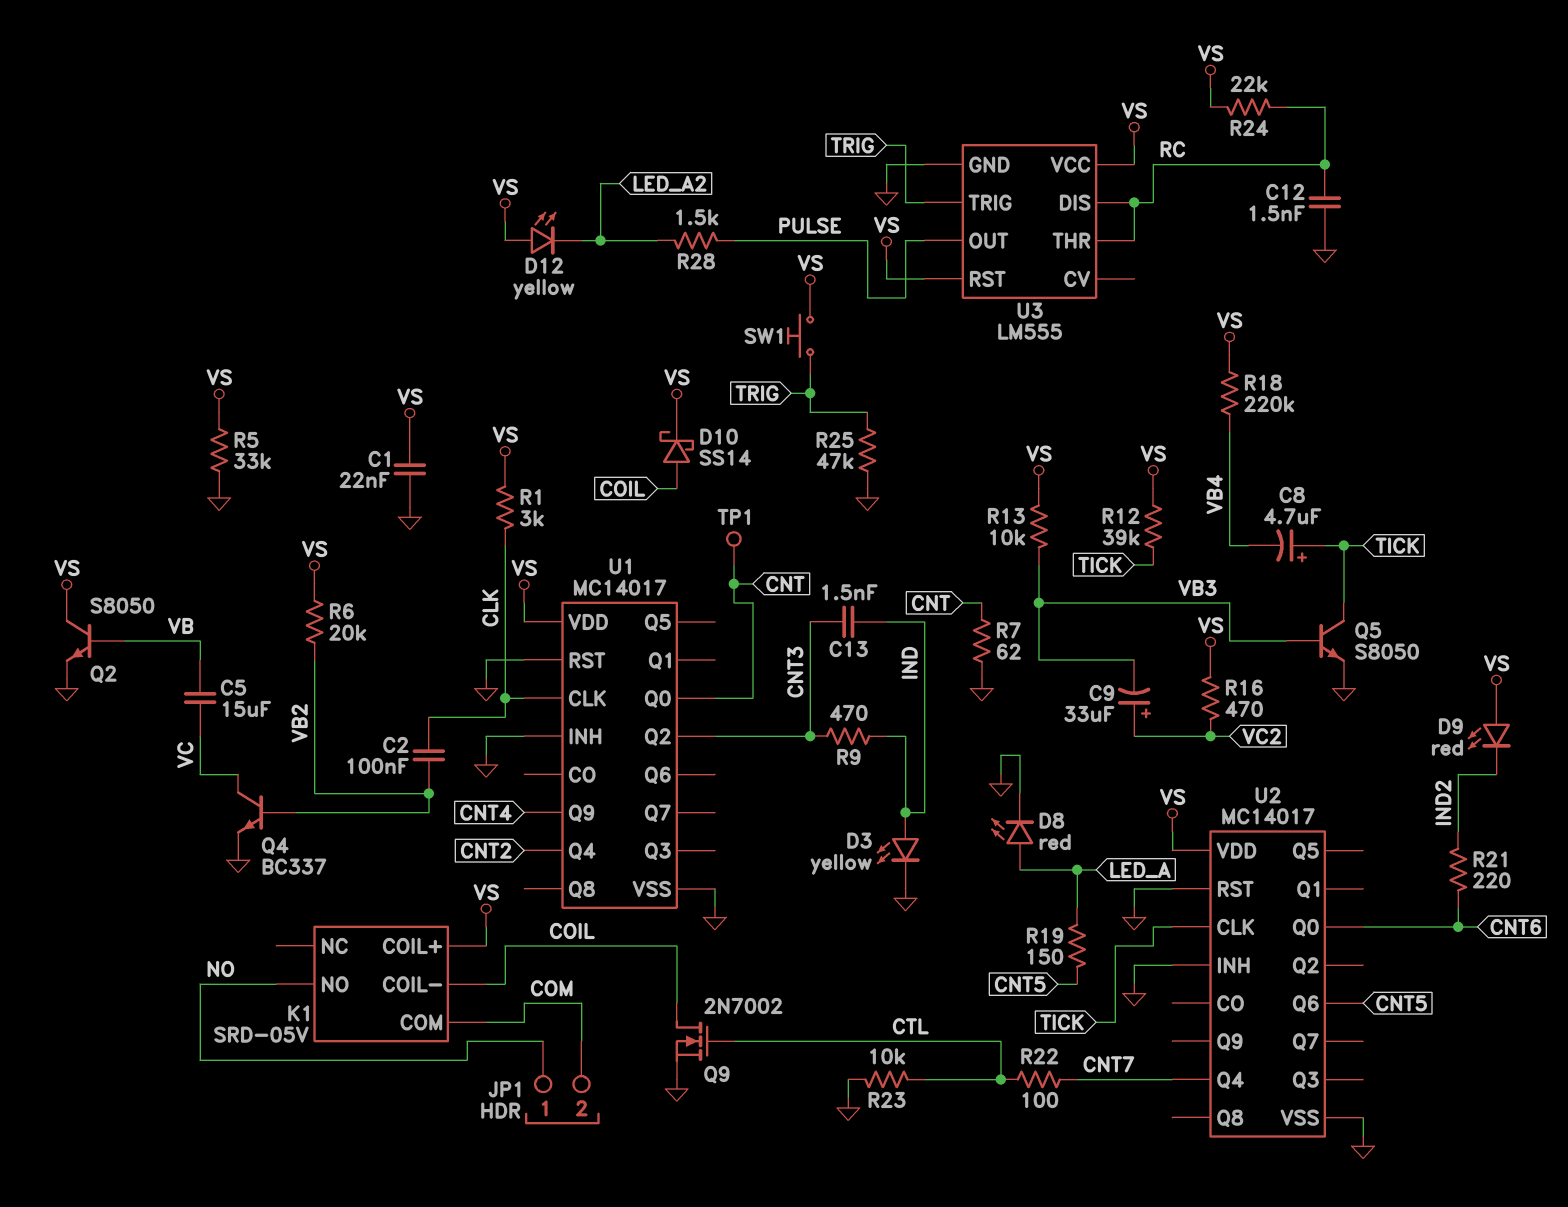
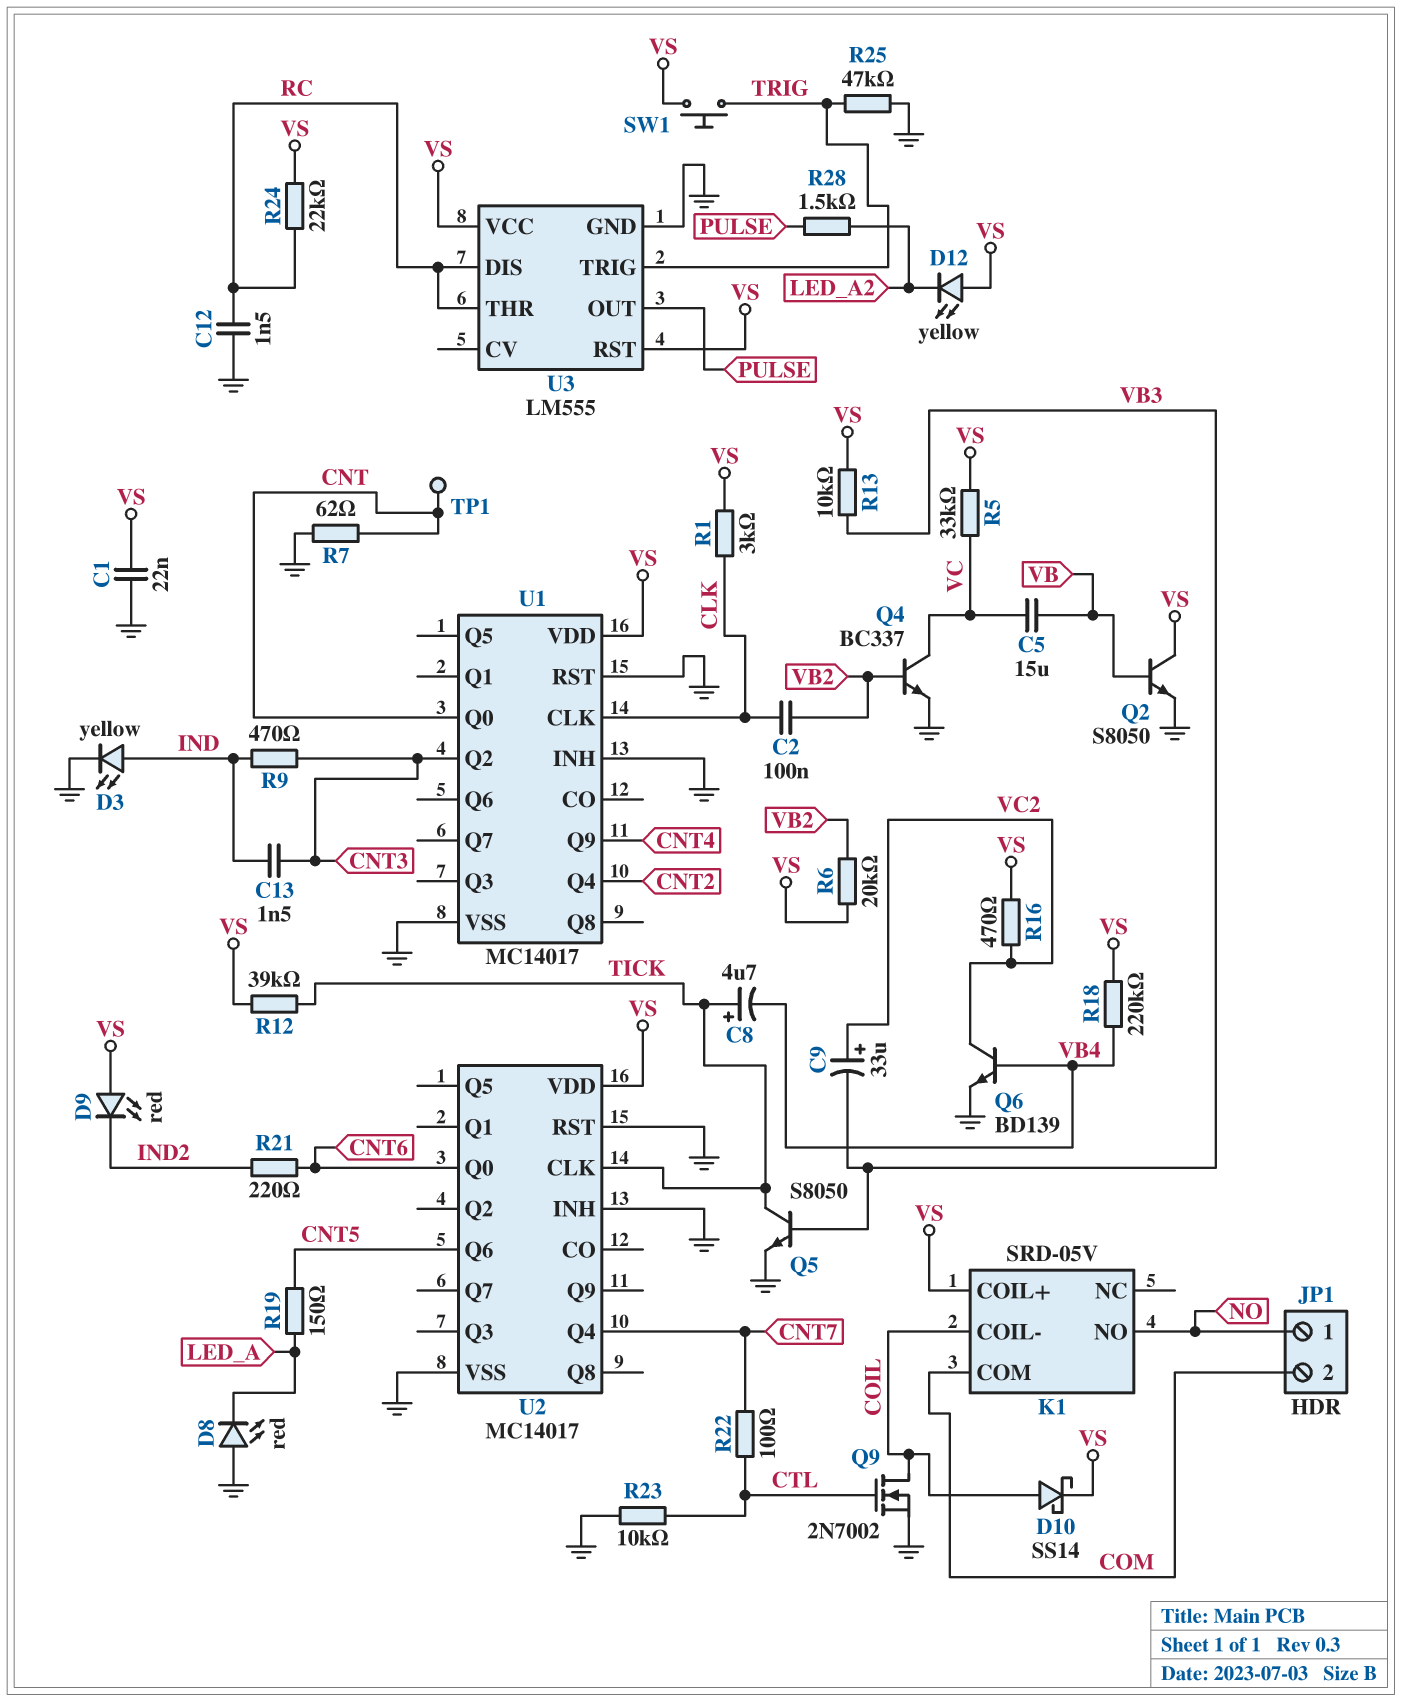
D8: LED red (A LED_A, K GND) -> LED red (A GND, K LED_A)
Q6: none -> NPN BD139 (B VB4, C VC2, E GND)
R5: 33k (GND, VS) -> 33k (VC, VS)

